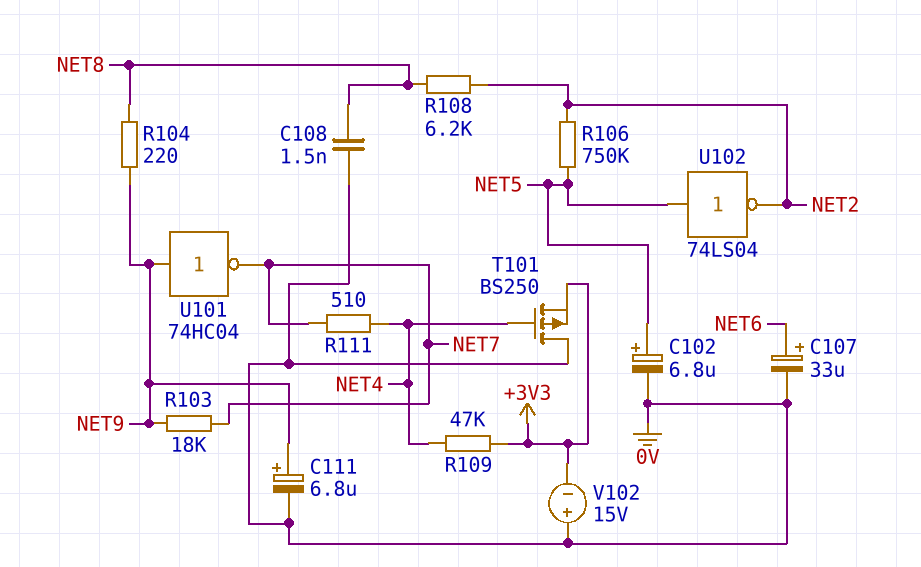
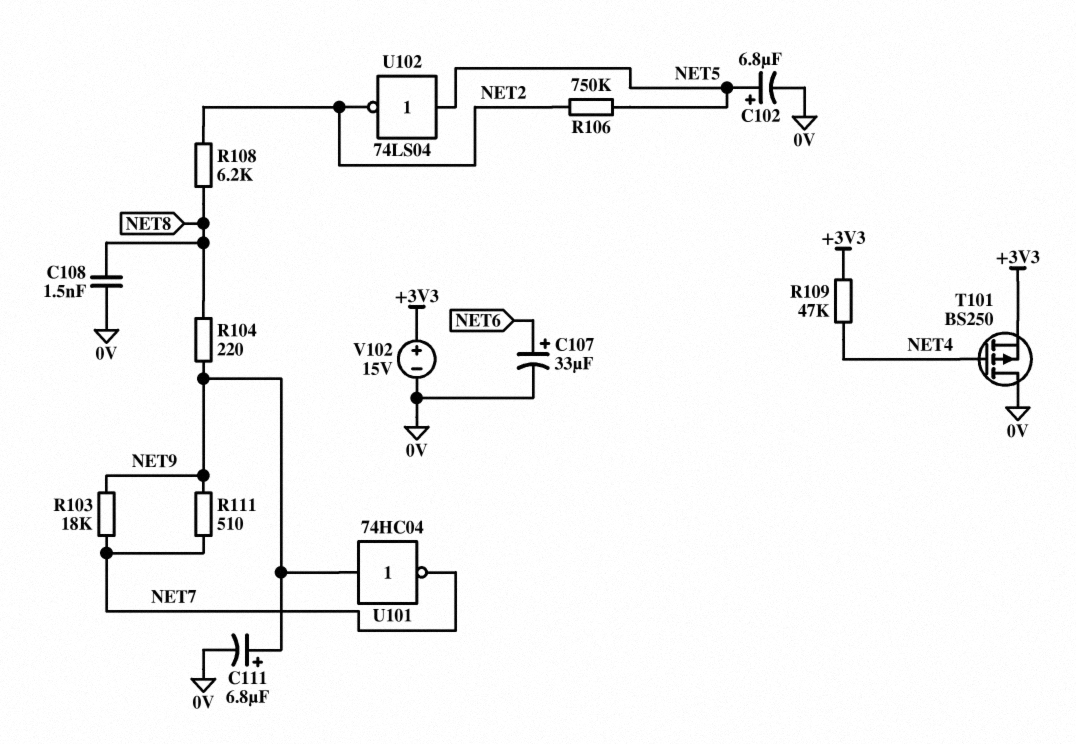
R111: 510 (NET4, NET7) -> 510 (NET7, NET9)
V102: 15V (plus 0V, minus +3V3) -> 15V (plus +3V3, minus 0V)

